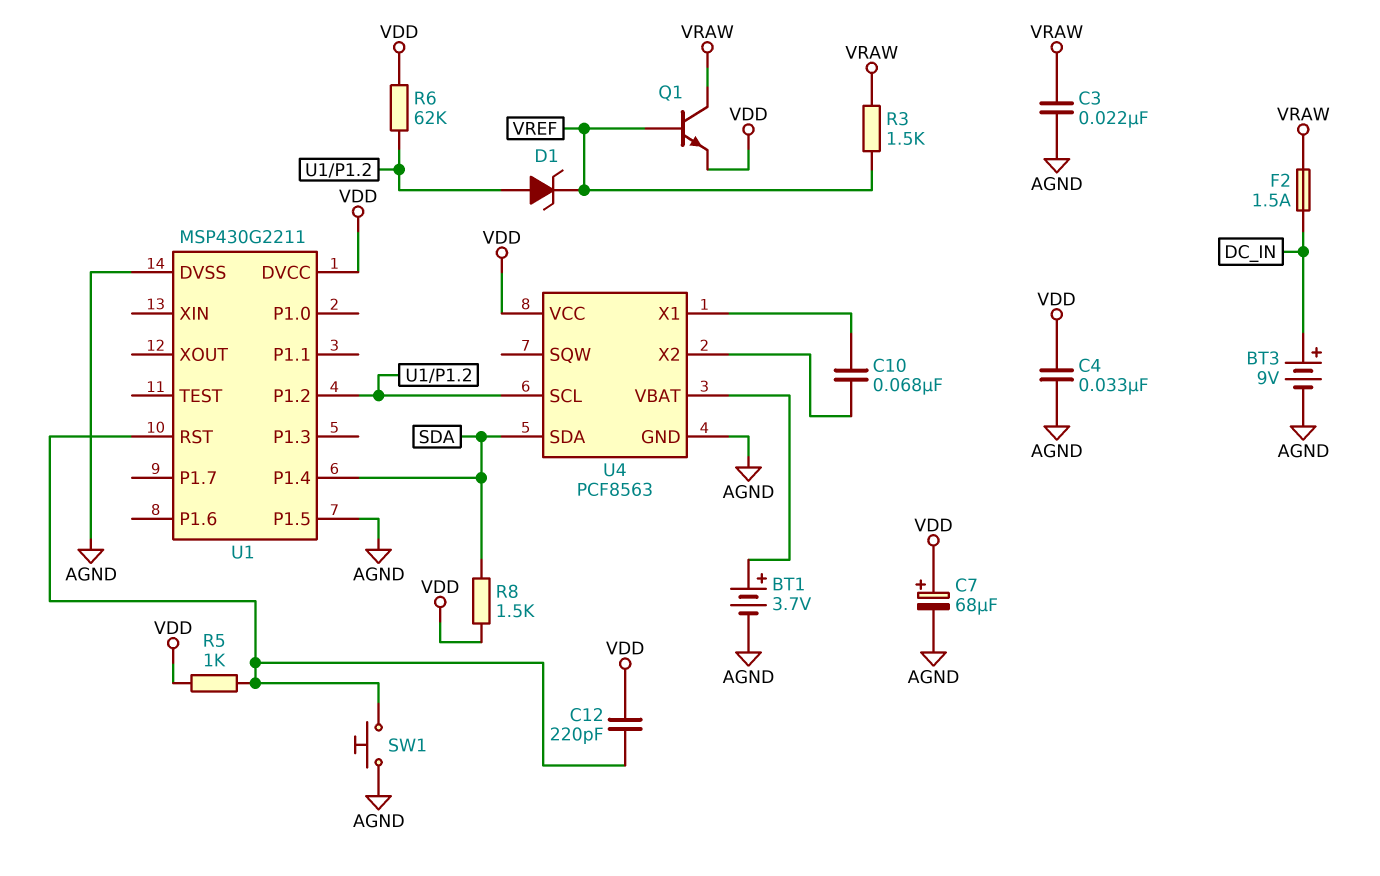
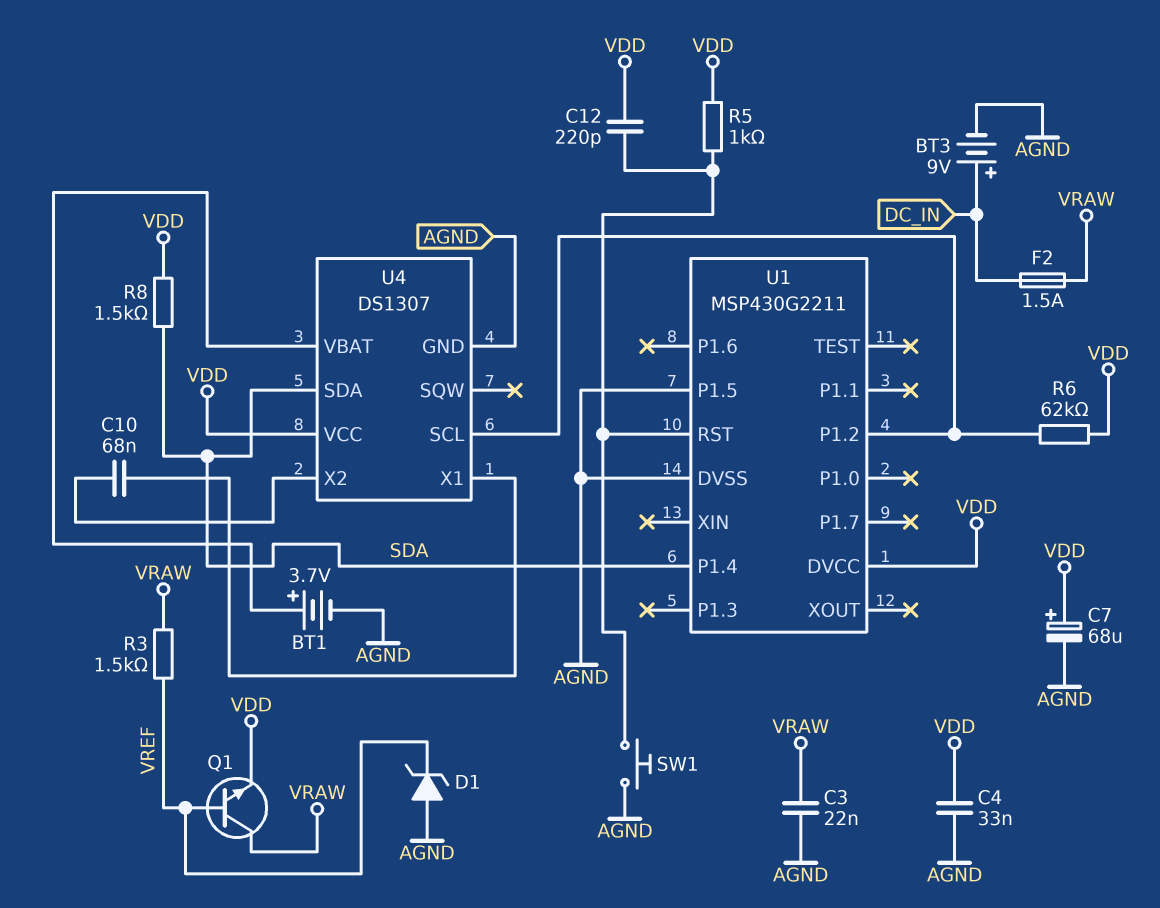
D1: zener (A U1/P1.2, K VREF) -> zener (A AGND, K VREF)
U4: PCF8563 -> DS1307

